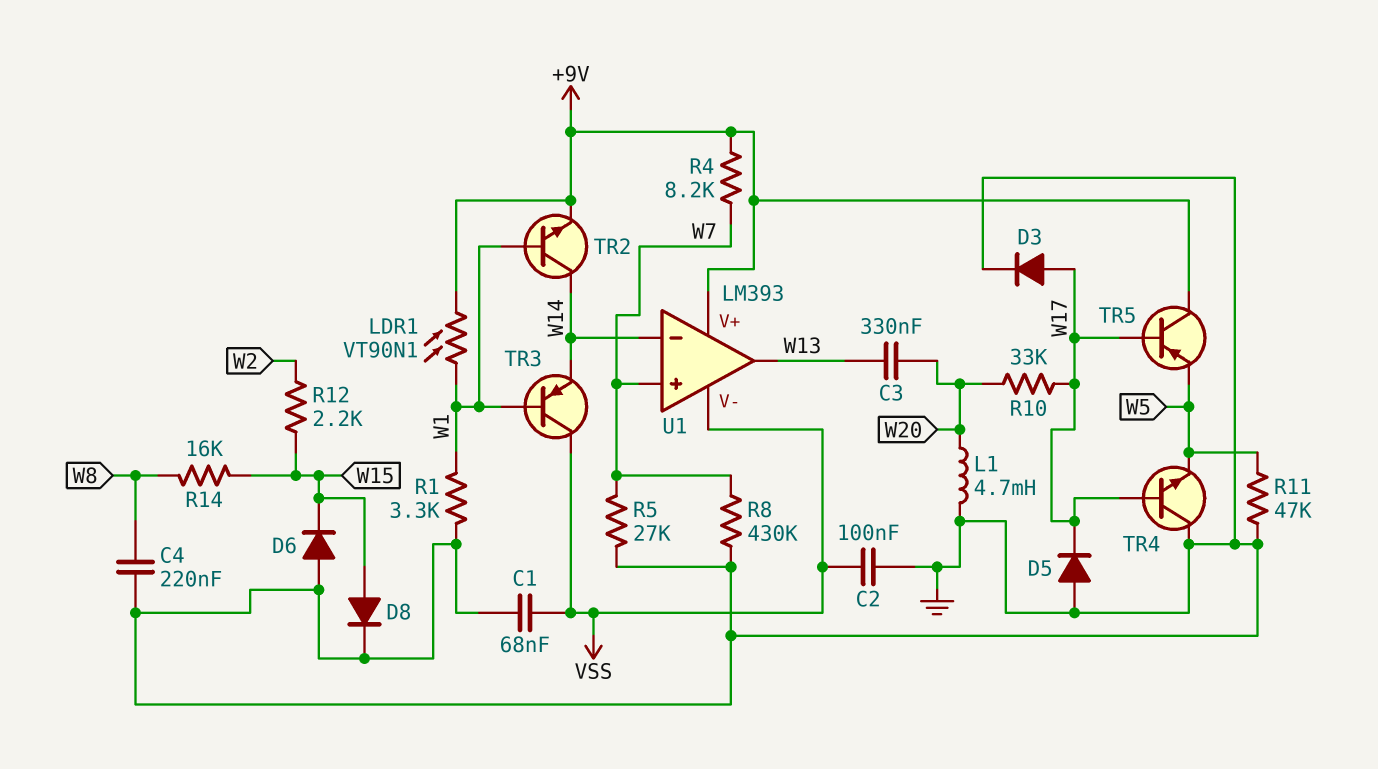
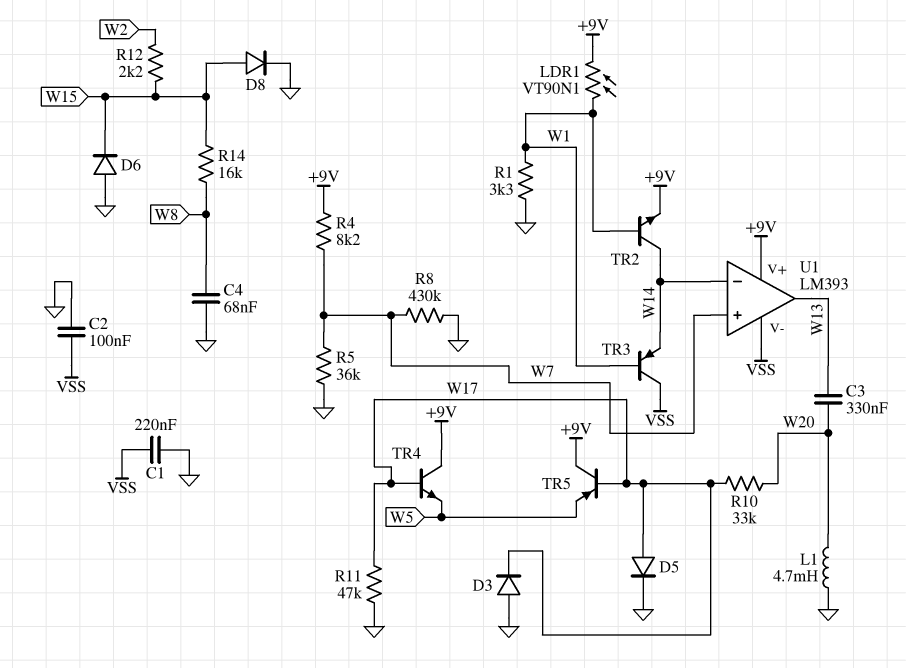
C1: 68nF (GND, VSS) -> 220nF (GND, VSS)
C4: 220nF (GND, W8) -> 68nF (GND, W8)
D3: diode (A W17, K GND) -> diode (A GND, K W17)
D5: diode (A GND, K W17) -> diode (A W17, K GND)
R5: 27k (GND, W7) -> 36k (GND, W7)
R11: 47k (GND, W5) -> 47k (GND, W17)
TR4: NPN (B W17, C GND, E W5) -> NPN (B W17, C +9V, E W5)

